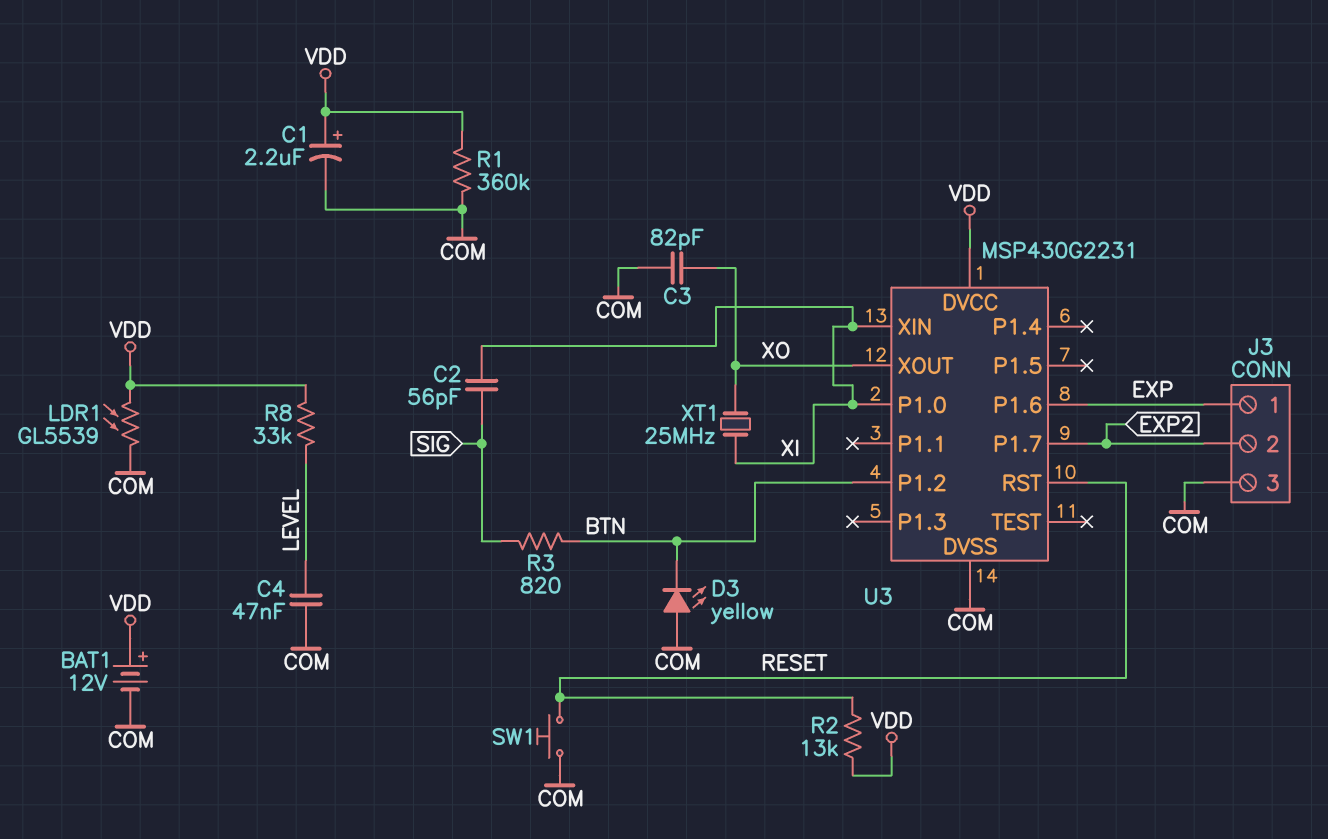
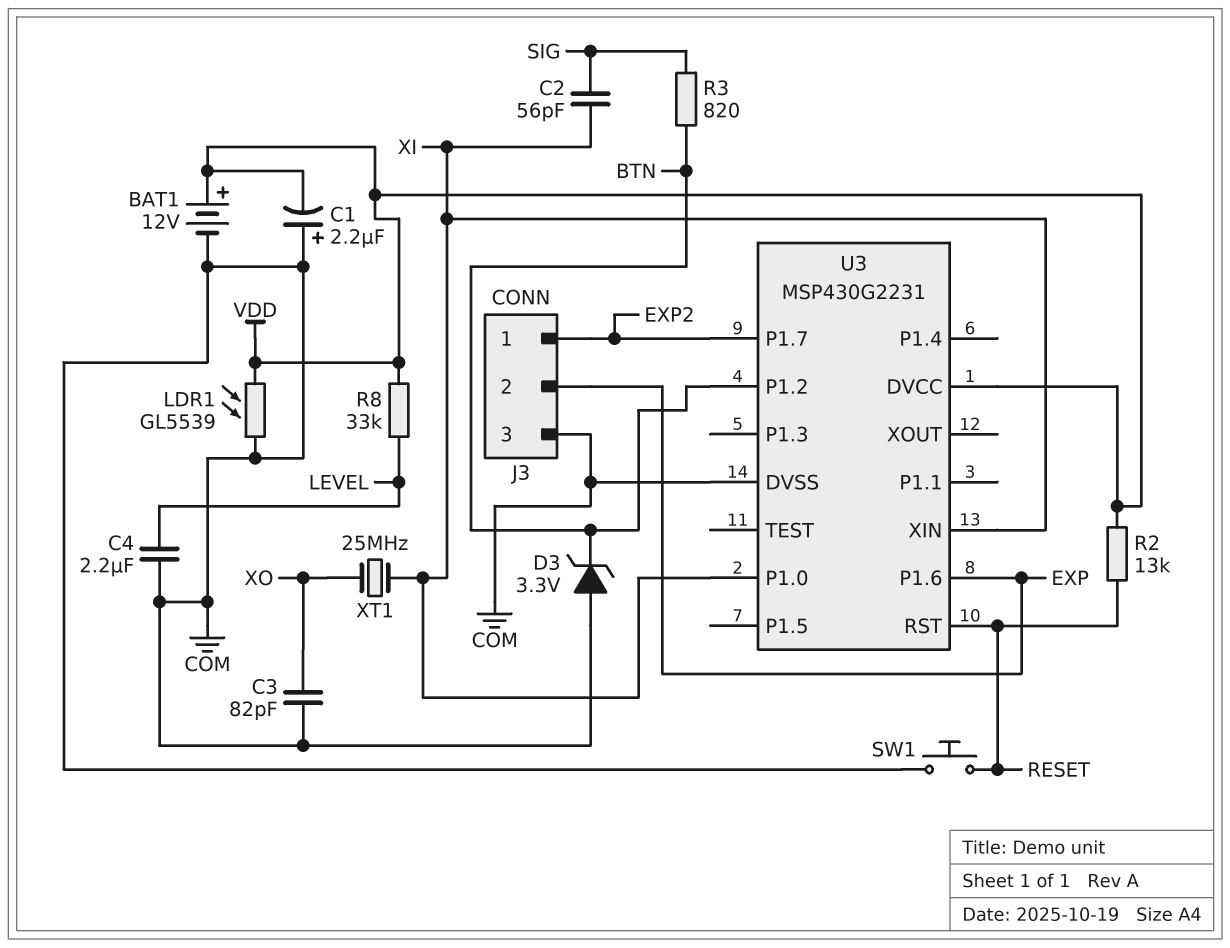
C1: 2.2uF (plus VDD, minus COM) -> 2.2uF (plus COM, minus VDD)
C4: 47nF (COM, LEVEL) -> 2.2uF (COM, LEVEL)
D3: LED yellow (A COM, K BTN) -> zener 3.3V (A COM, K BTN)
J3 pin 1: EXP -> EXP2
J3 pin 2: EXP2 -> EXP
R1: 360k (COM, VDD) -> none
U3 pin XOUT: XO -> none

